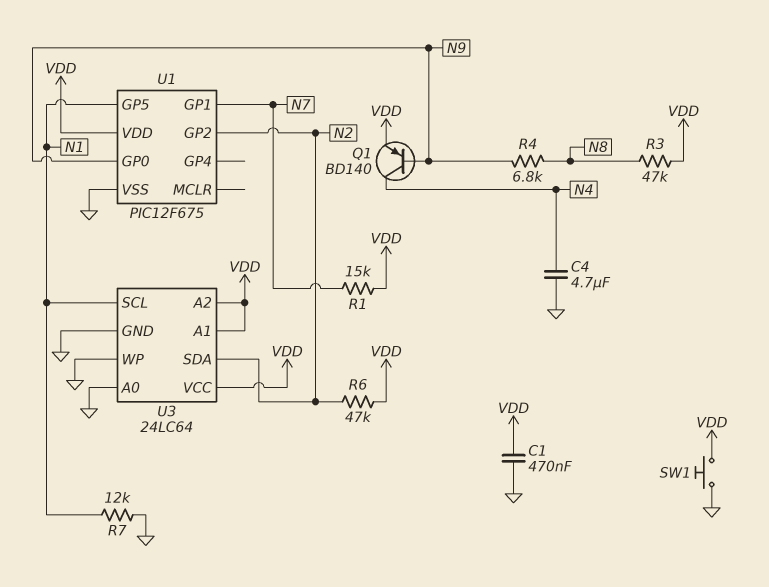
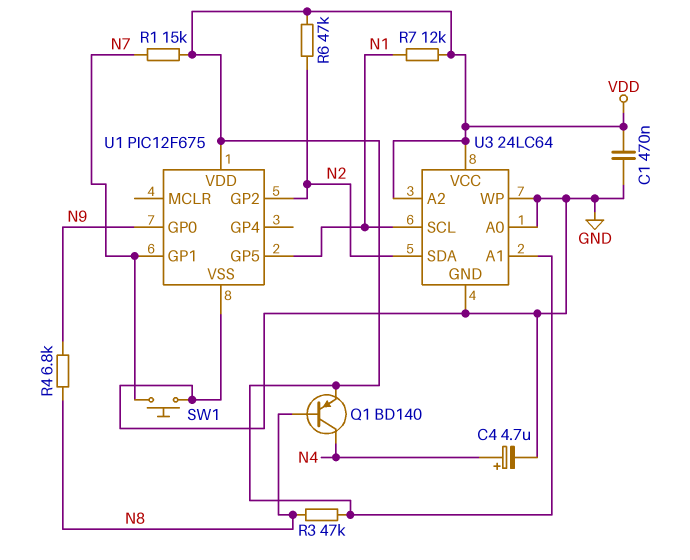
C4: 4.7uF (GND, N4) -> 4.7uF (plus N4, minus GND)
Q1: PNP BD140 (B N9, C N4, E VDD) -> PNP BD140 (B N8, C N4, E VDD)
R7: 12k (GND, N1) -> 12k (N1, VDD)
SW1: button (GND, VDD) -> button (GND, N7)

